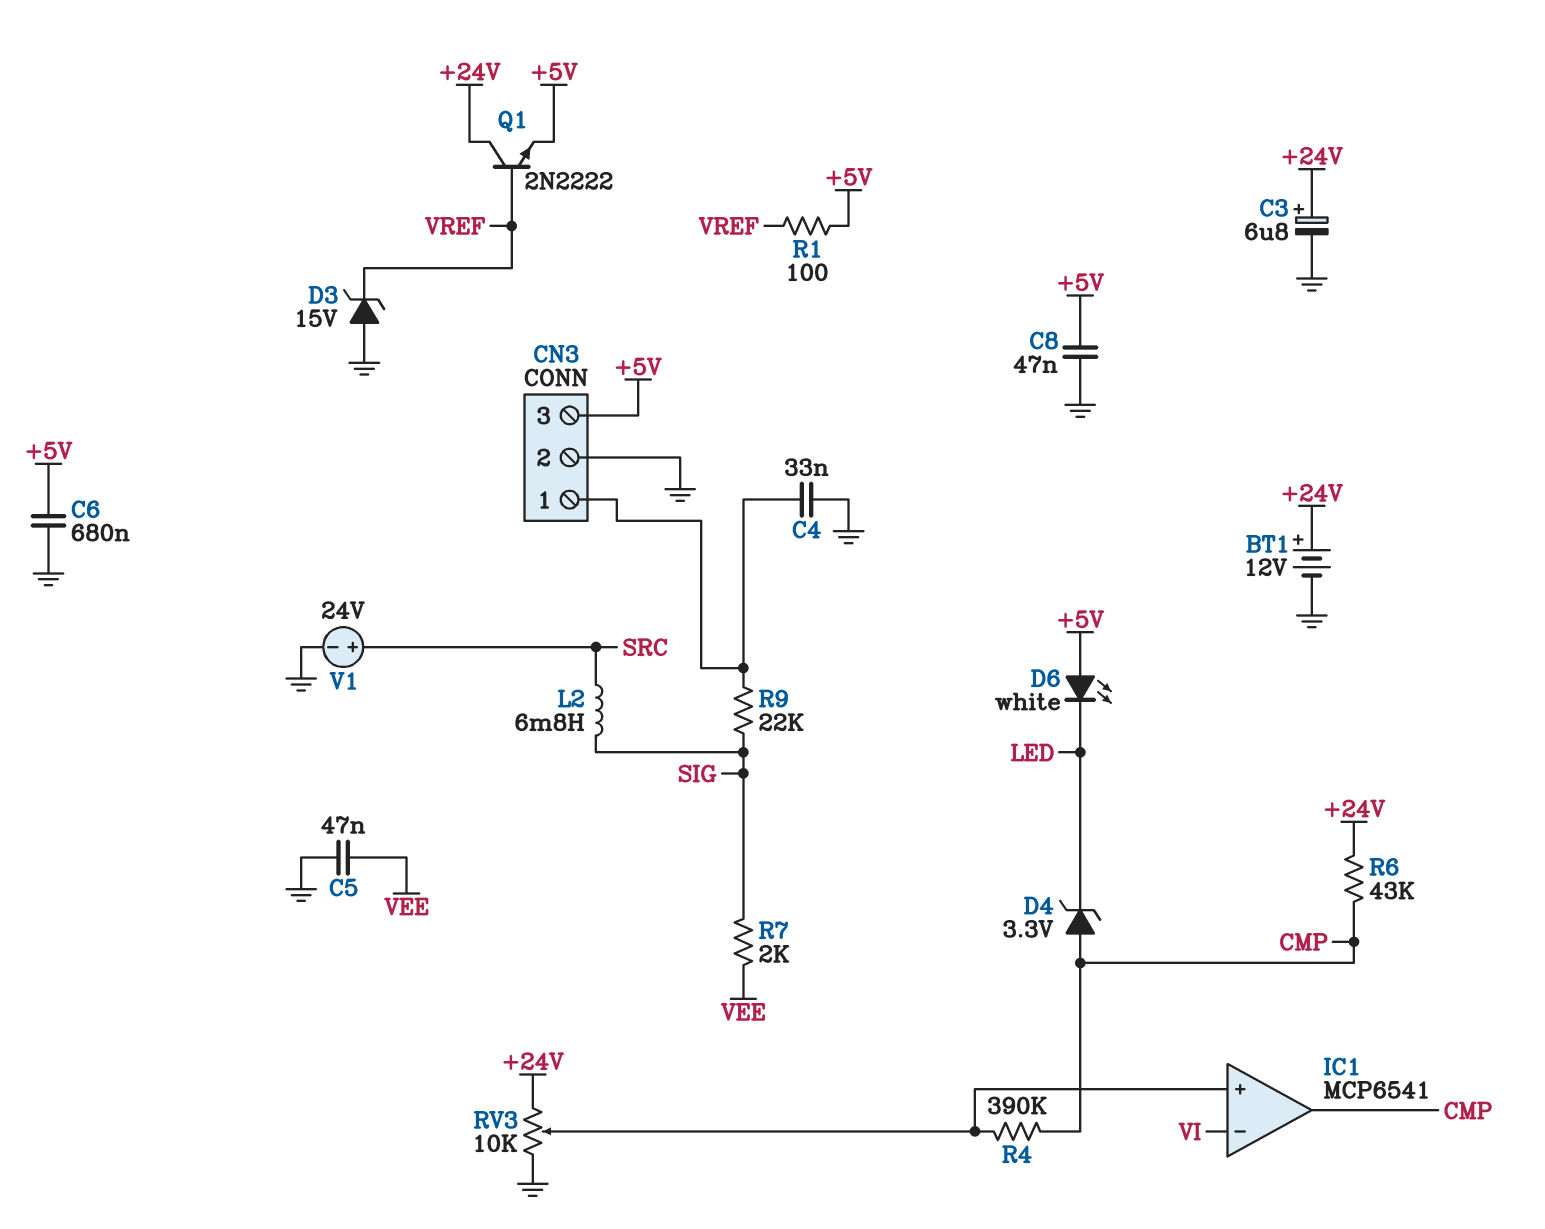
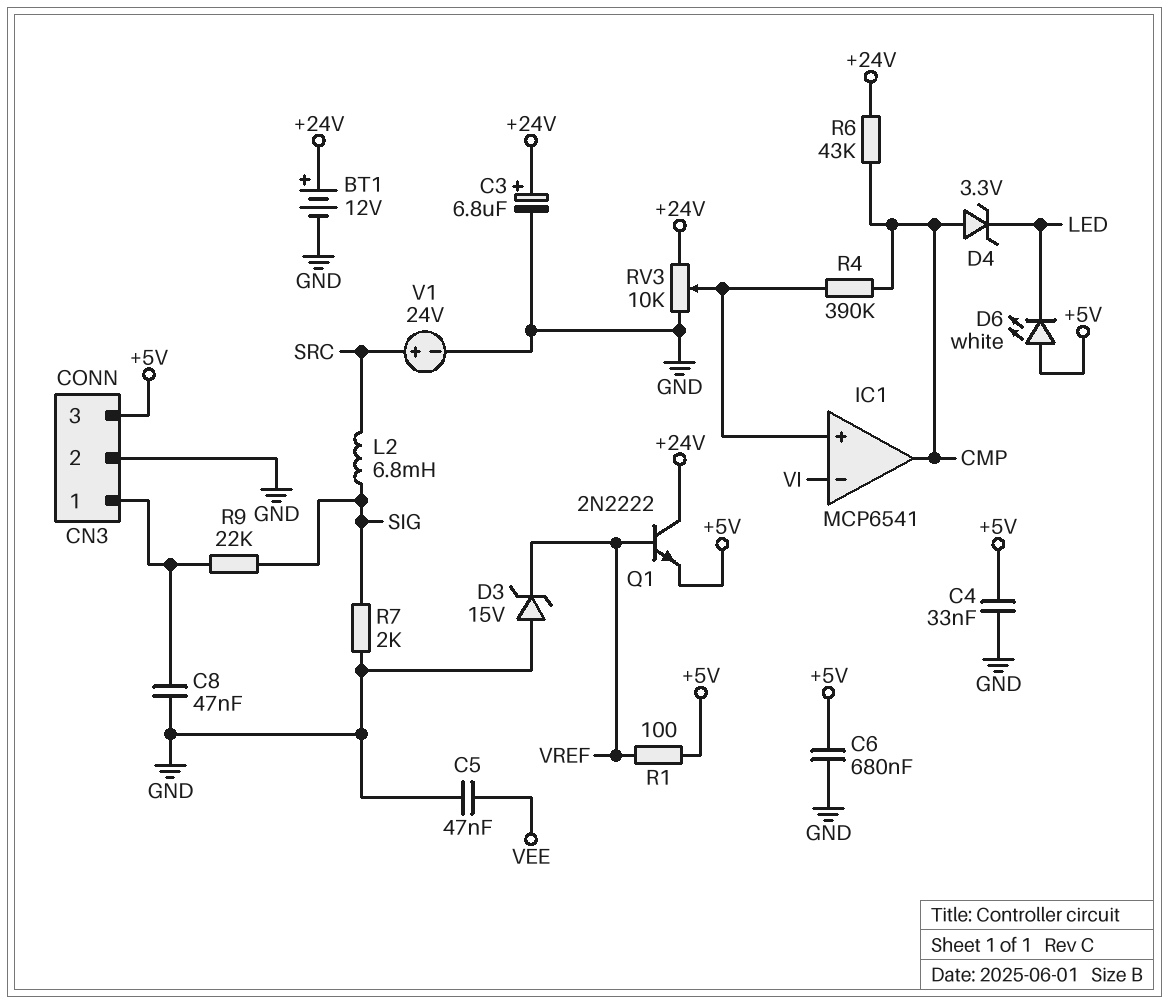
C4: 33nF (CN3/1, GND) -> 33nF (+5V, GND)
C8: 47nF (+5V, GND) -> 47nF (CN3/1, GND)
R7: 2k (SIG, VEE) -> 2k (GND, SIG)

